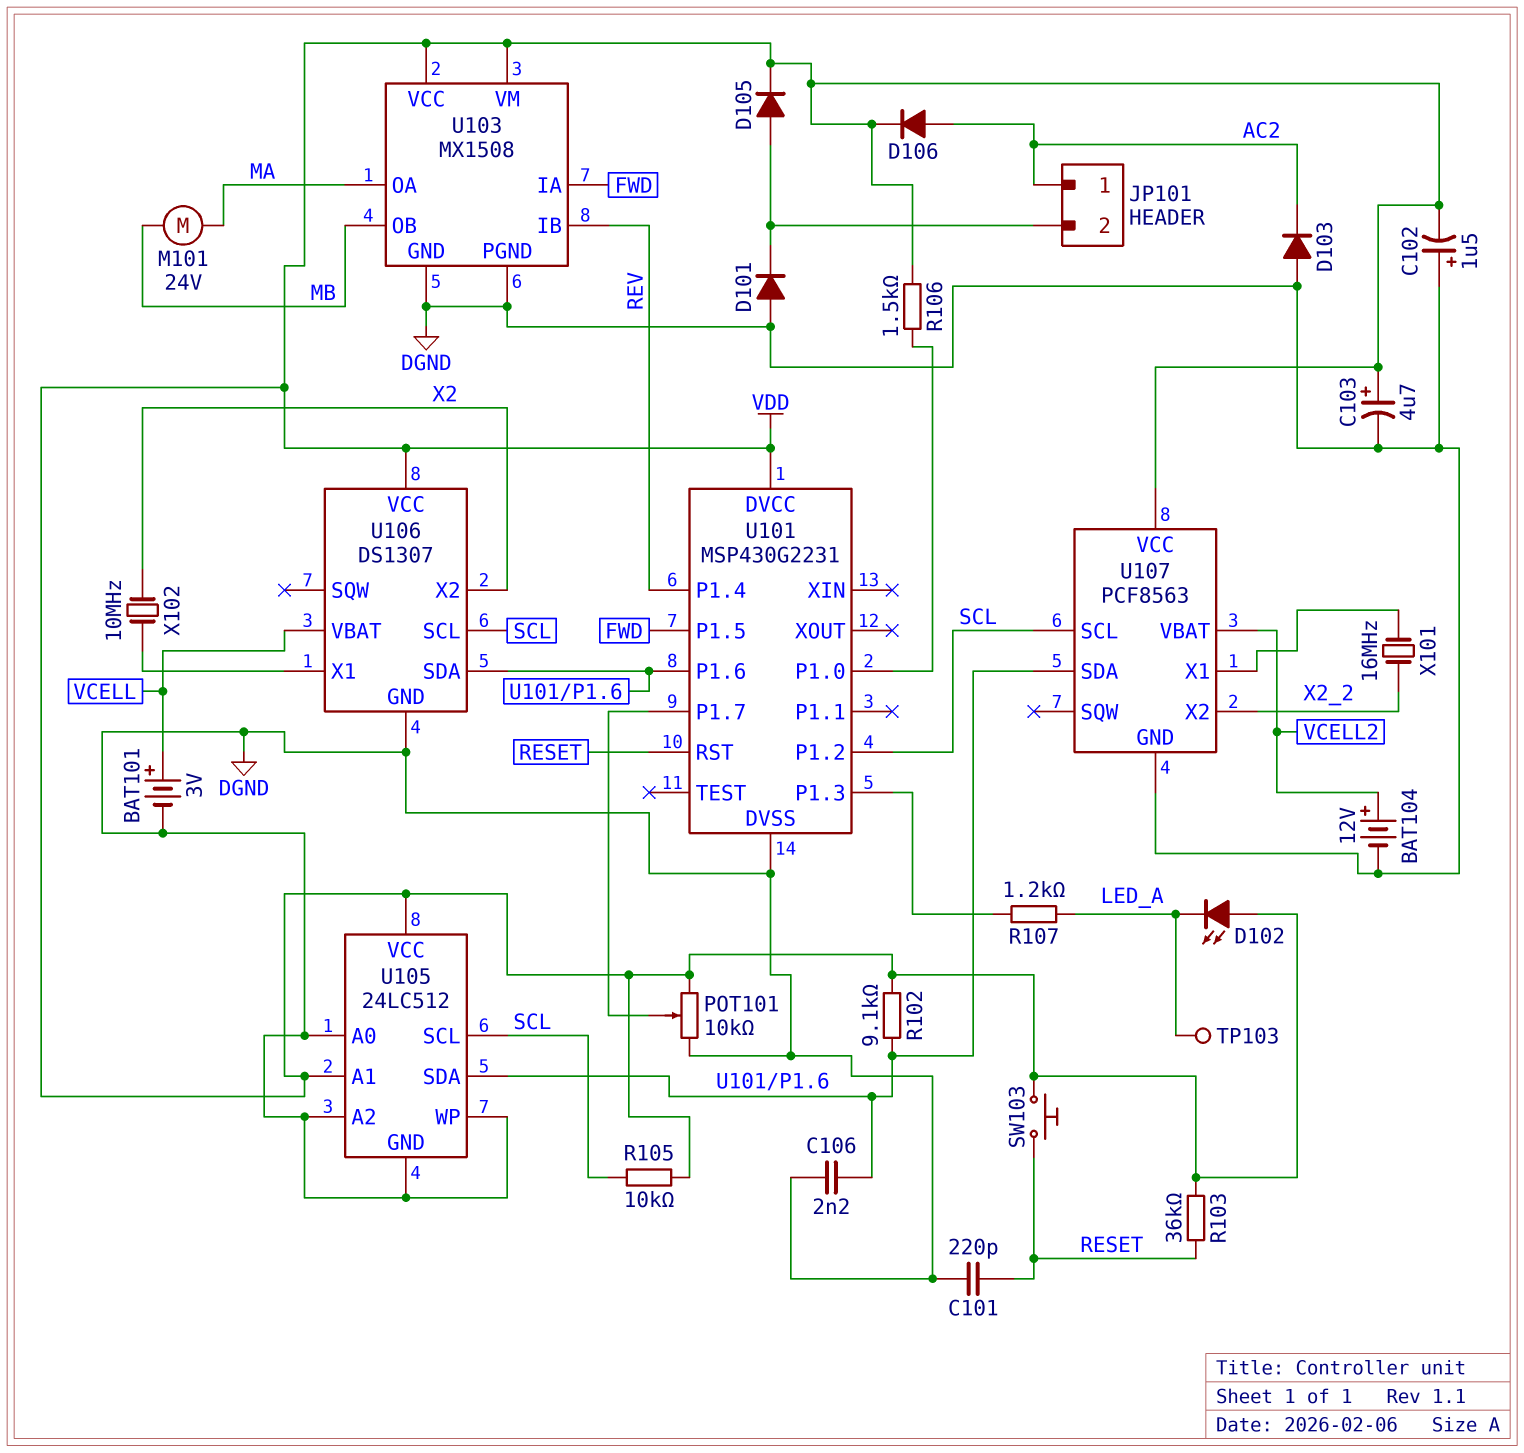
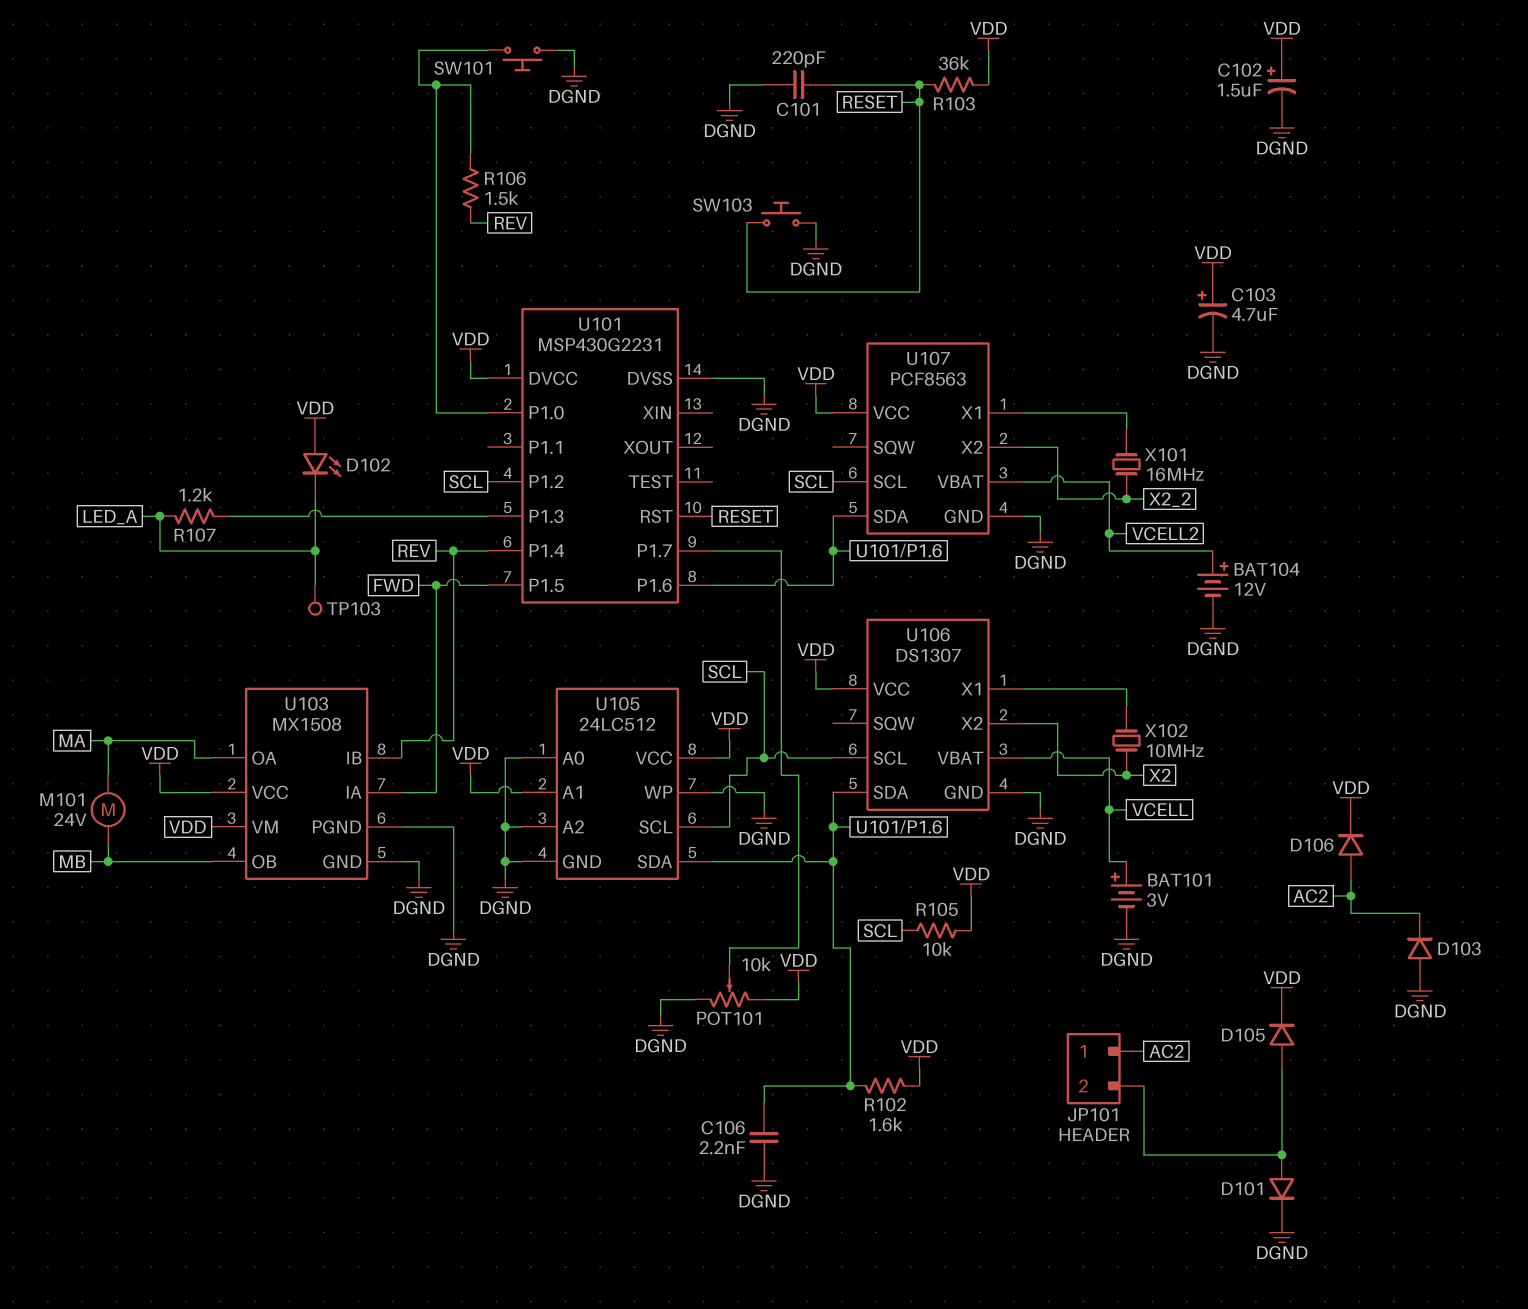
C102: 1.5uF (plus DGND, minus VDD) -> 1.5uF (plus VDD, minus DGND)
D101: diode (A DGND, K JP101/2) -> diode (A JP101/2, K DGND)
R102: 9.1k (U101/P1.6, VDD) -> 1.6k (U101/P1.6, VDD)
R106: 1.5k (U101/P1.0, VDD) -> 1.5k (REV, U101/P1.0)
SW101: none -> button (DGND, U101/P1.0)
SW103: button (RESET, VDD) -> button (DGND, RESET)

